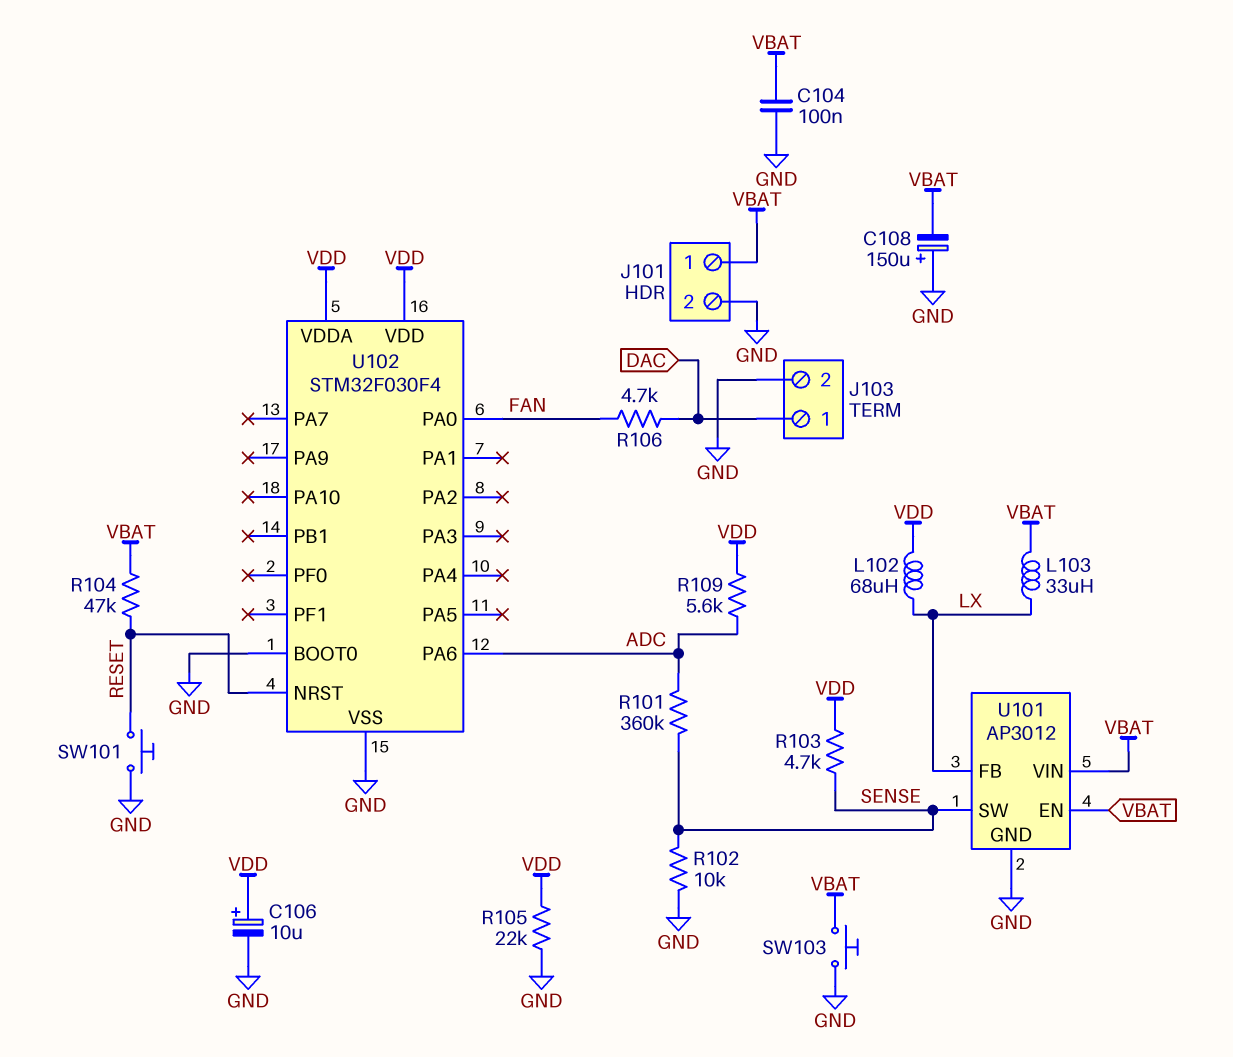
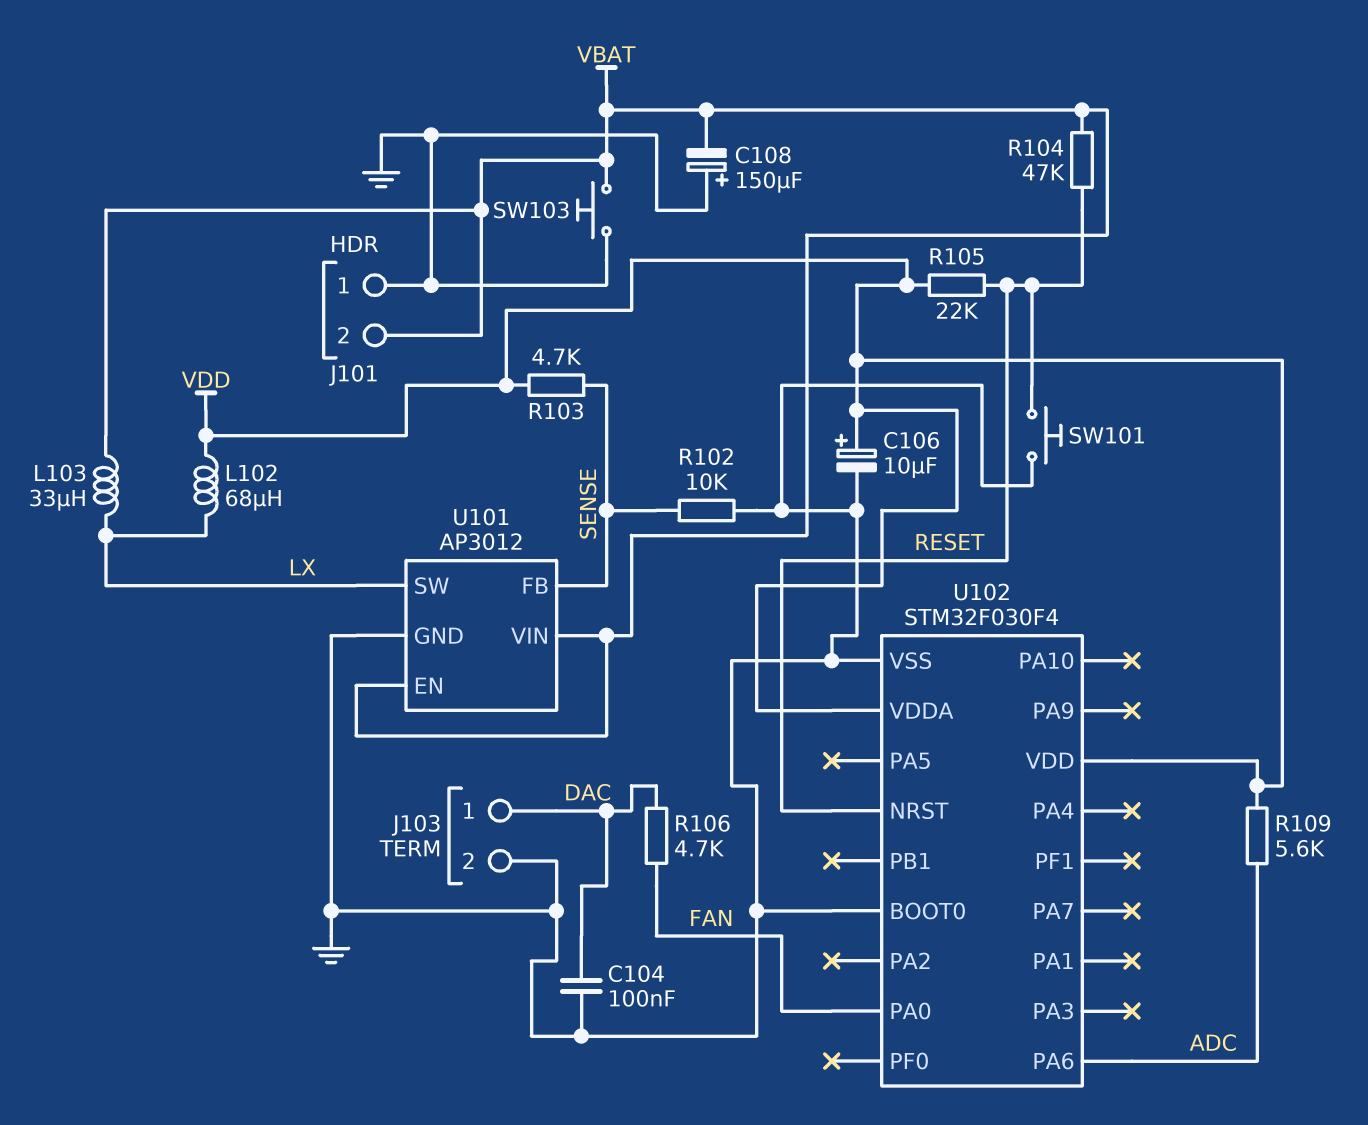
C104: 100nF (GND, VBAT) -> 100nF (DAC, GND)
J101 pin 1: VBAT -> GND
J101 pin 2: GND -> VBAT
R101: 360k (ADC, SENSE) -> none
R105: 22k (GND, VDD) -> 22k (RESET, VDD)
U101 pin FB: LX -> SENSE
U101 pin SW: SENSE -> LX

